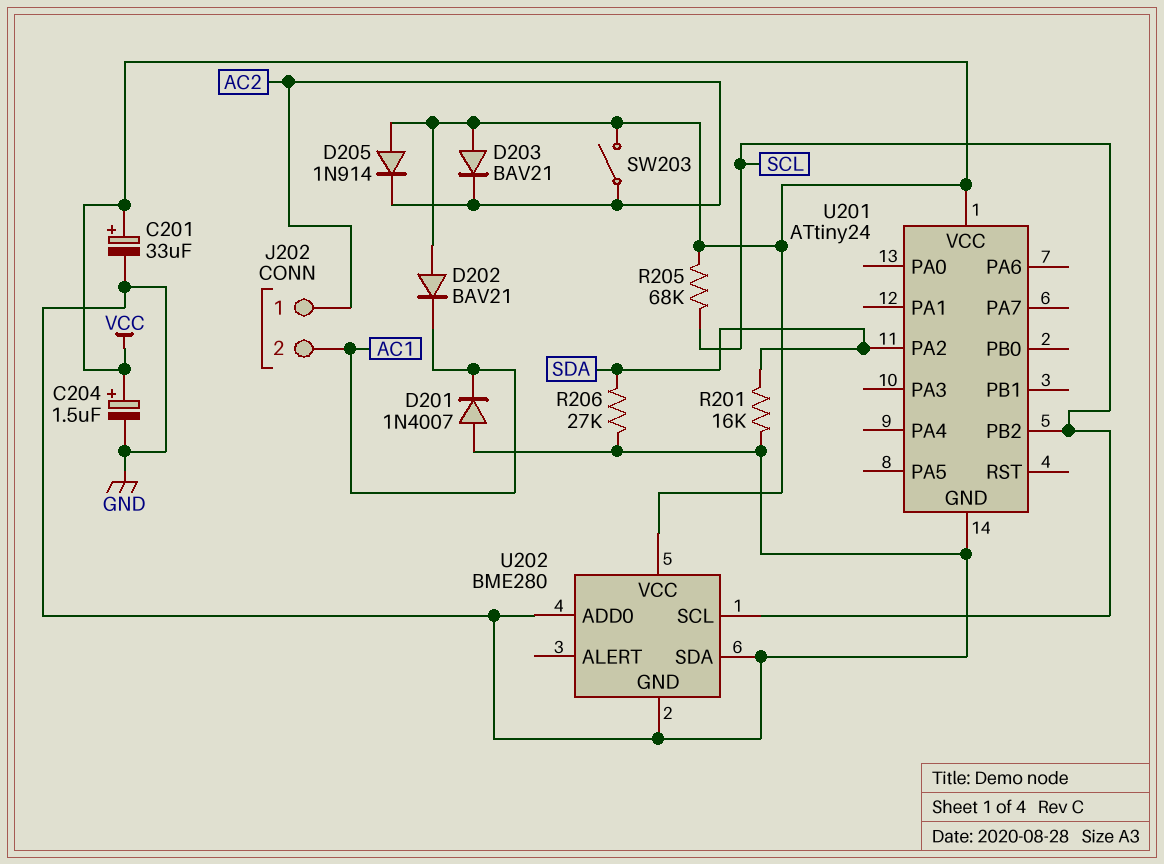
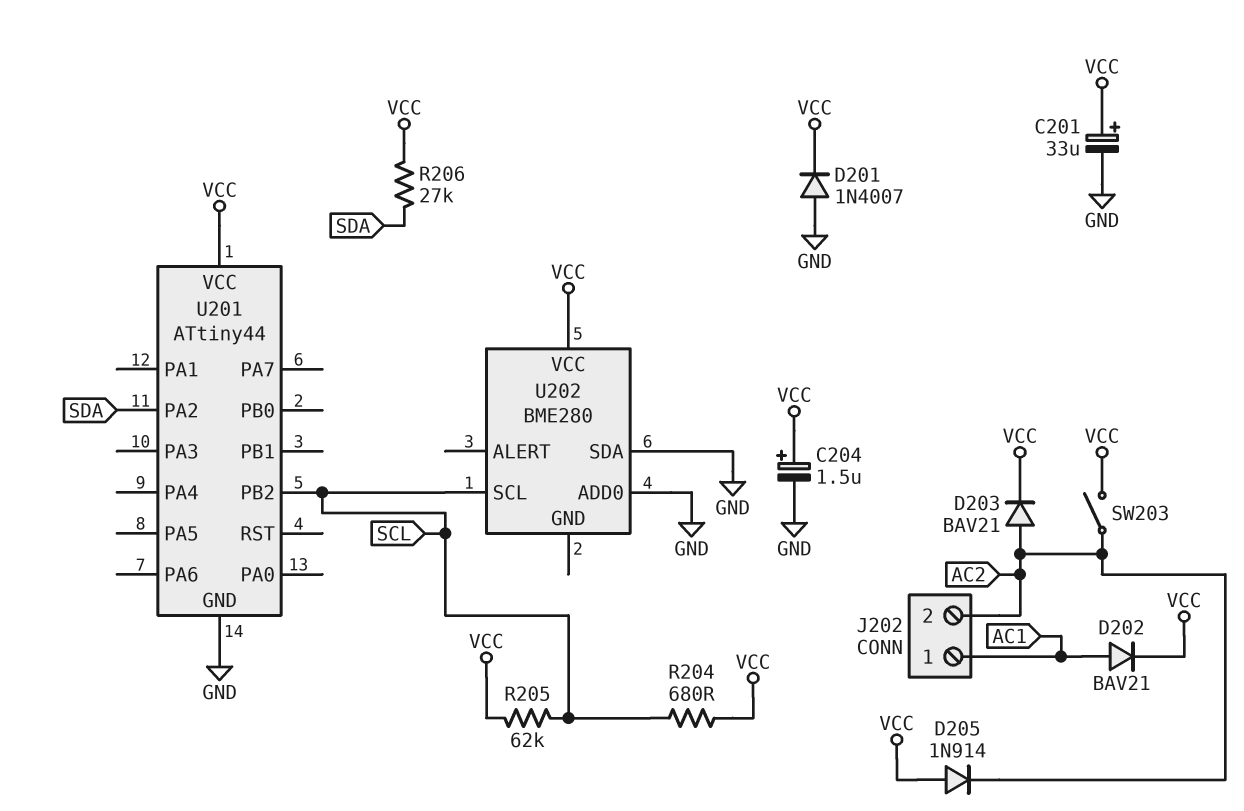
D201: diode 1N4007 (A GND, K AC1) -> diode 1N4007 (A GND, K VCC)
D202: diode BAV21 (A VCC, K AC1) -> diode BAV21 (A AC1, K VCC)
D203: diode BAV21 (A VCC, K AC2) -> diode BAV21 (A AC2, K VCC)
J202 pin 1: AC2 -> AC1
J202 pin 2: AC1 -> AC2
R201: 16k (GND, SDA) -> none
R204: none -> 680 (SCL, VCC)
R205: 68k (SCL, VCC) -> 62k (SCL, VCC)
R206: 27k (GND, SDA) -> 27k (SDA, VCC)
U201: ATtiny24 -> ATtiny44
U202 pin GND: GND -> none

